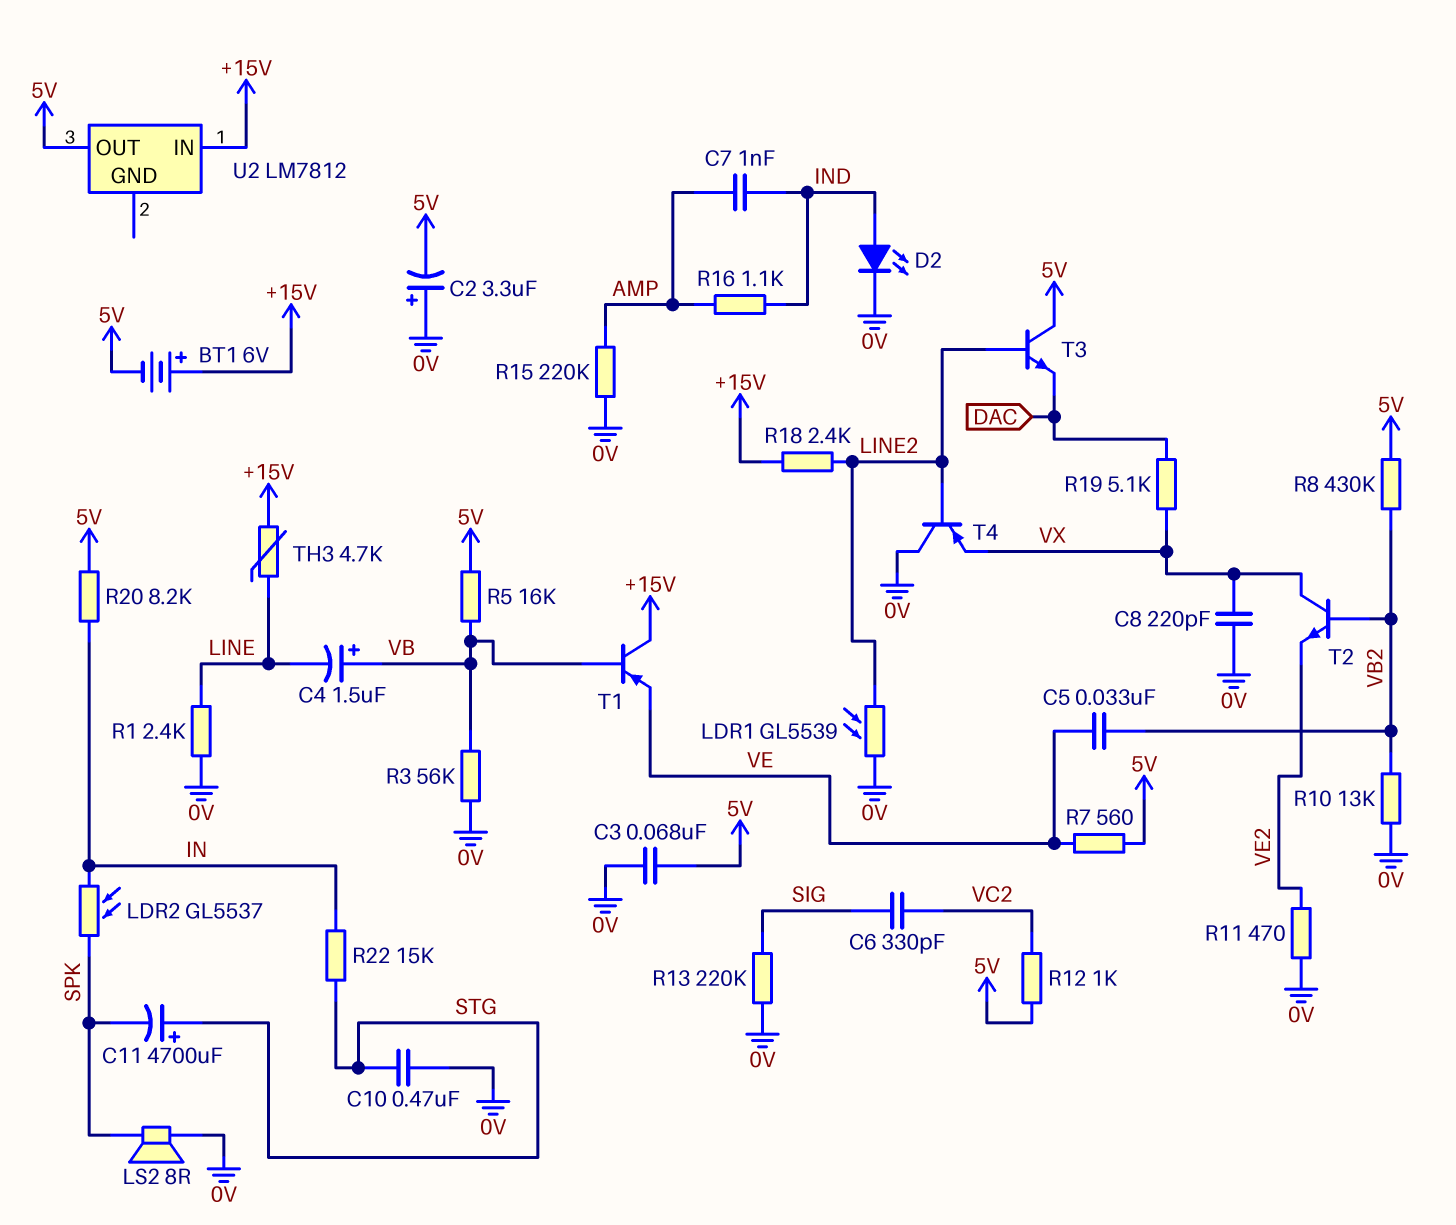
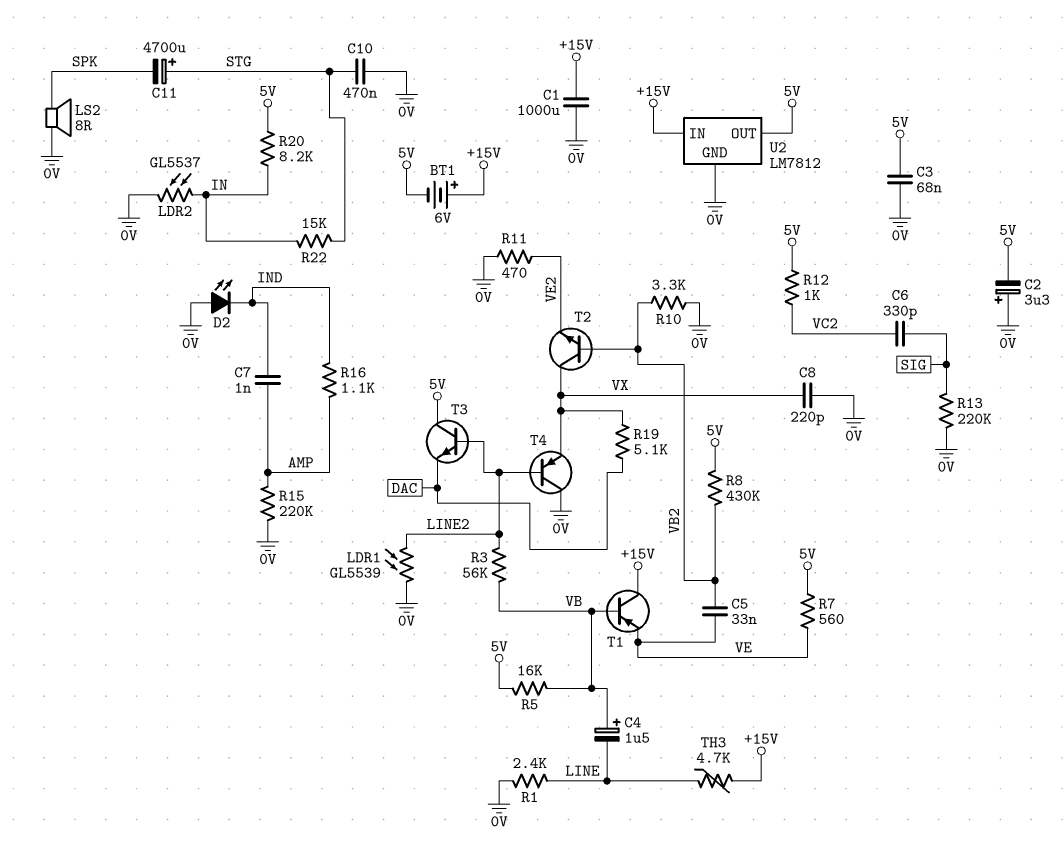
C1: none -> 1000uF (+15V, 0V)
D2: LED (A IND, K 0V) -> LED (A 0V, K IND)
LDR2: GL5537 (IN, SPK) -> GL5537 (0V, IN)
R3: 56k (0V, VB) -> 56k (LINE2, VB)
R10: 13k (0V, VB2) -> 3.3k (0V, VB2)
R18: 2.4k (+15V, LINE2) -> none
U2 pin GND: none -> 0V

